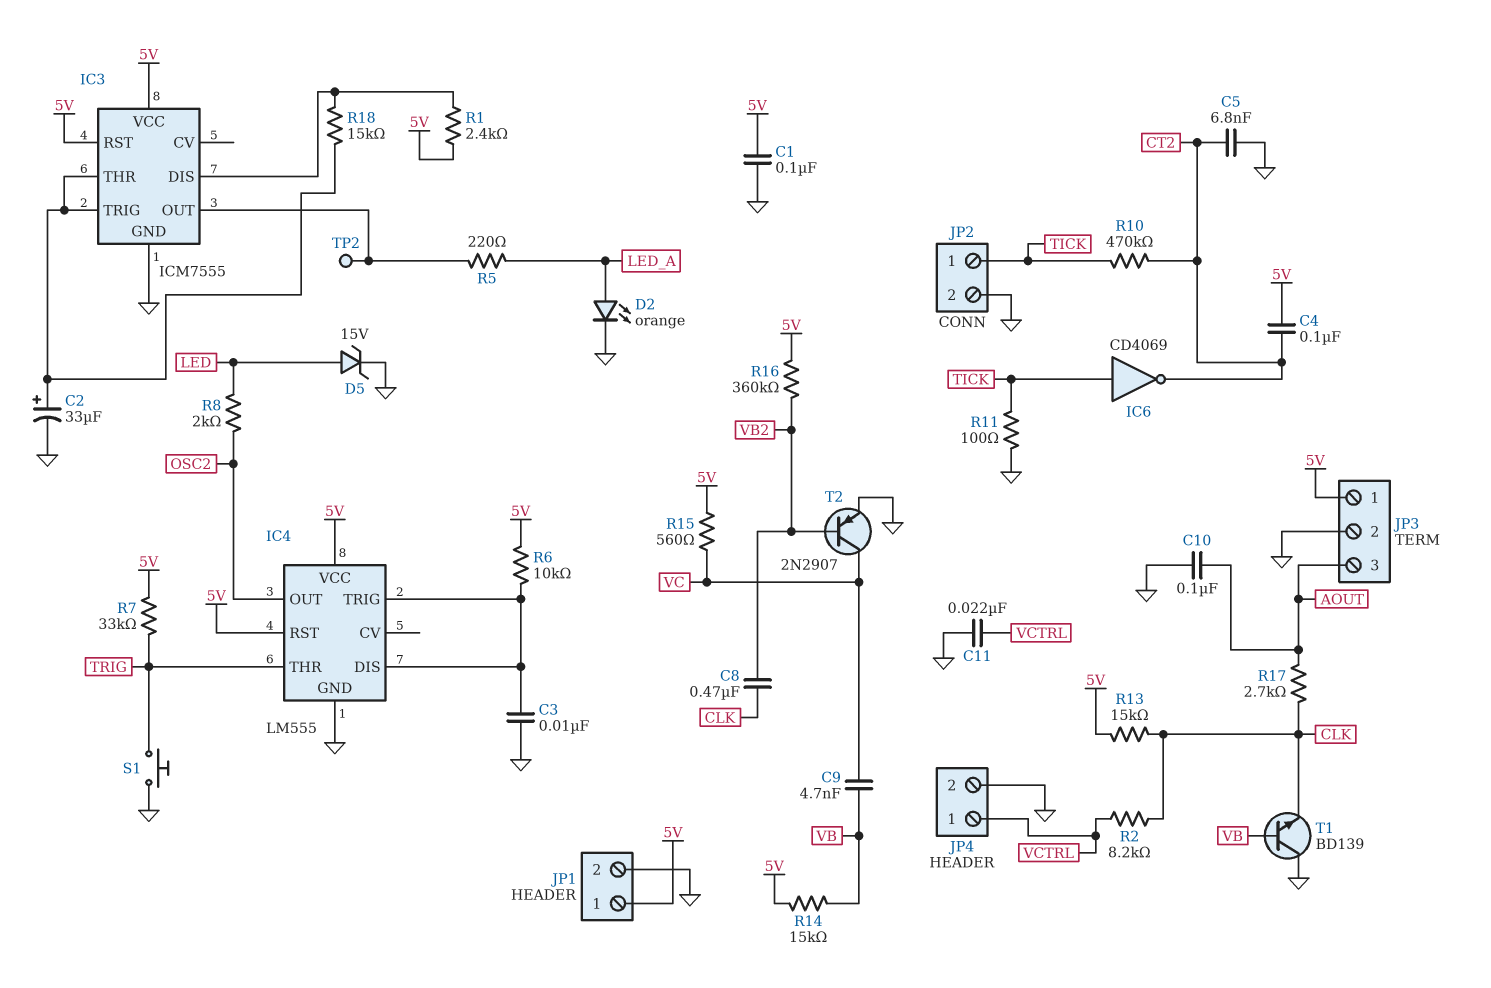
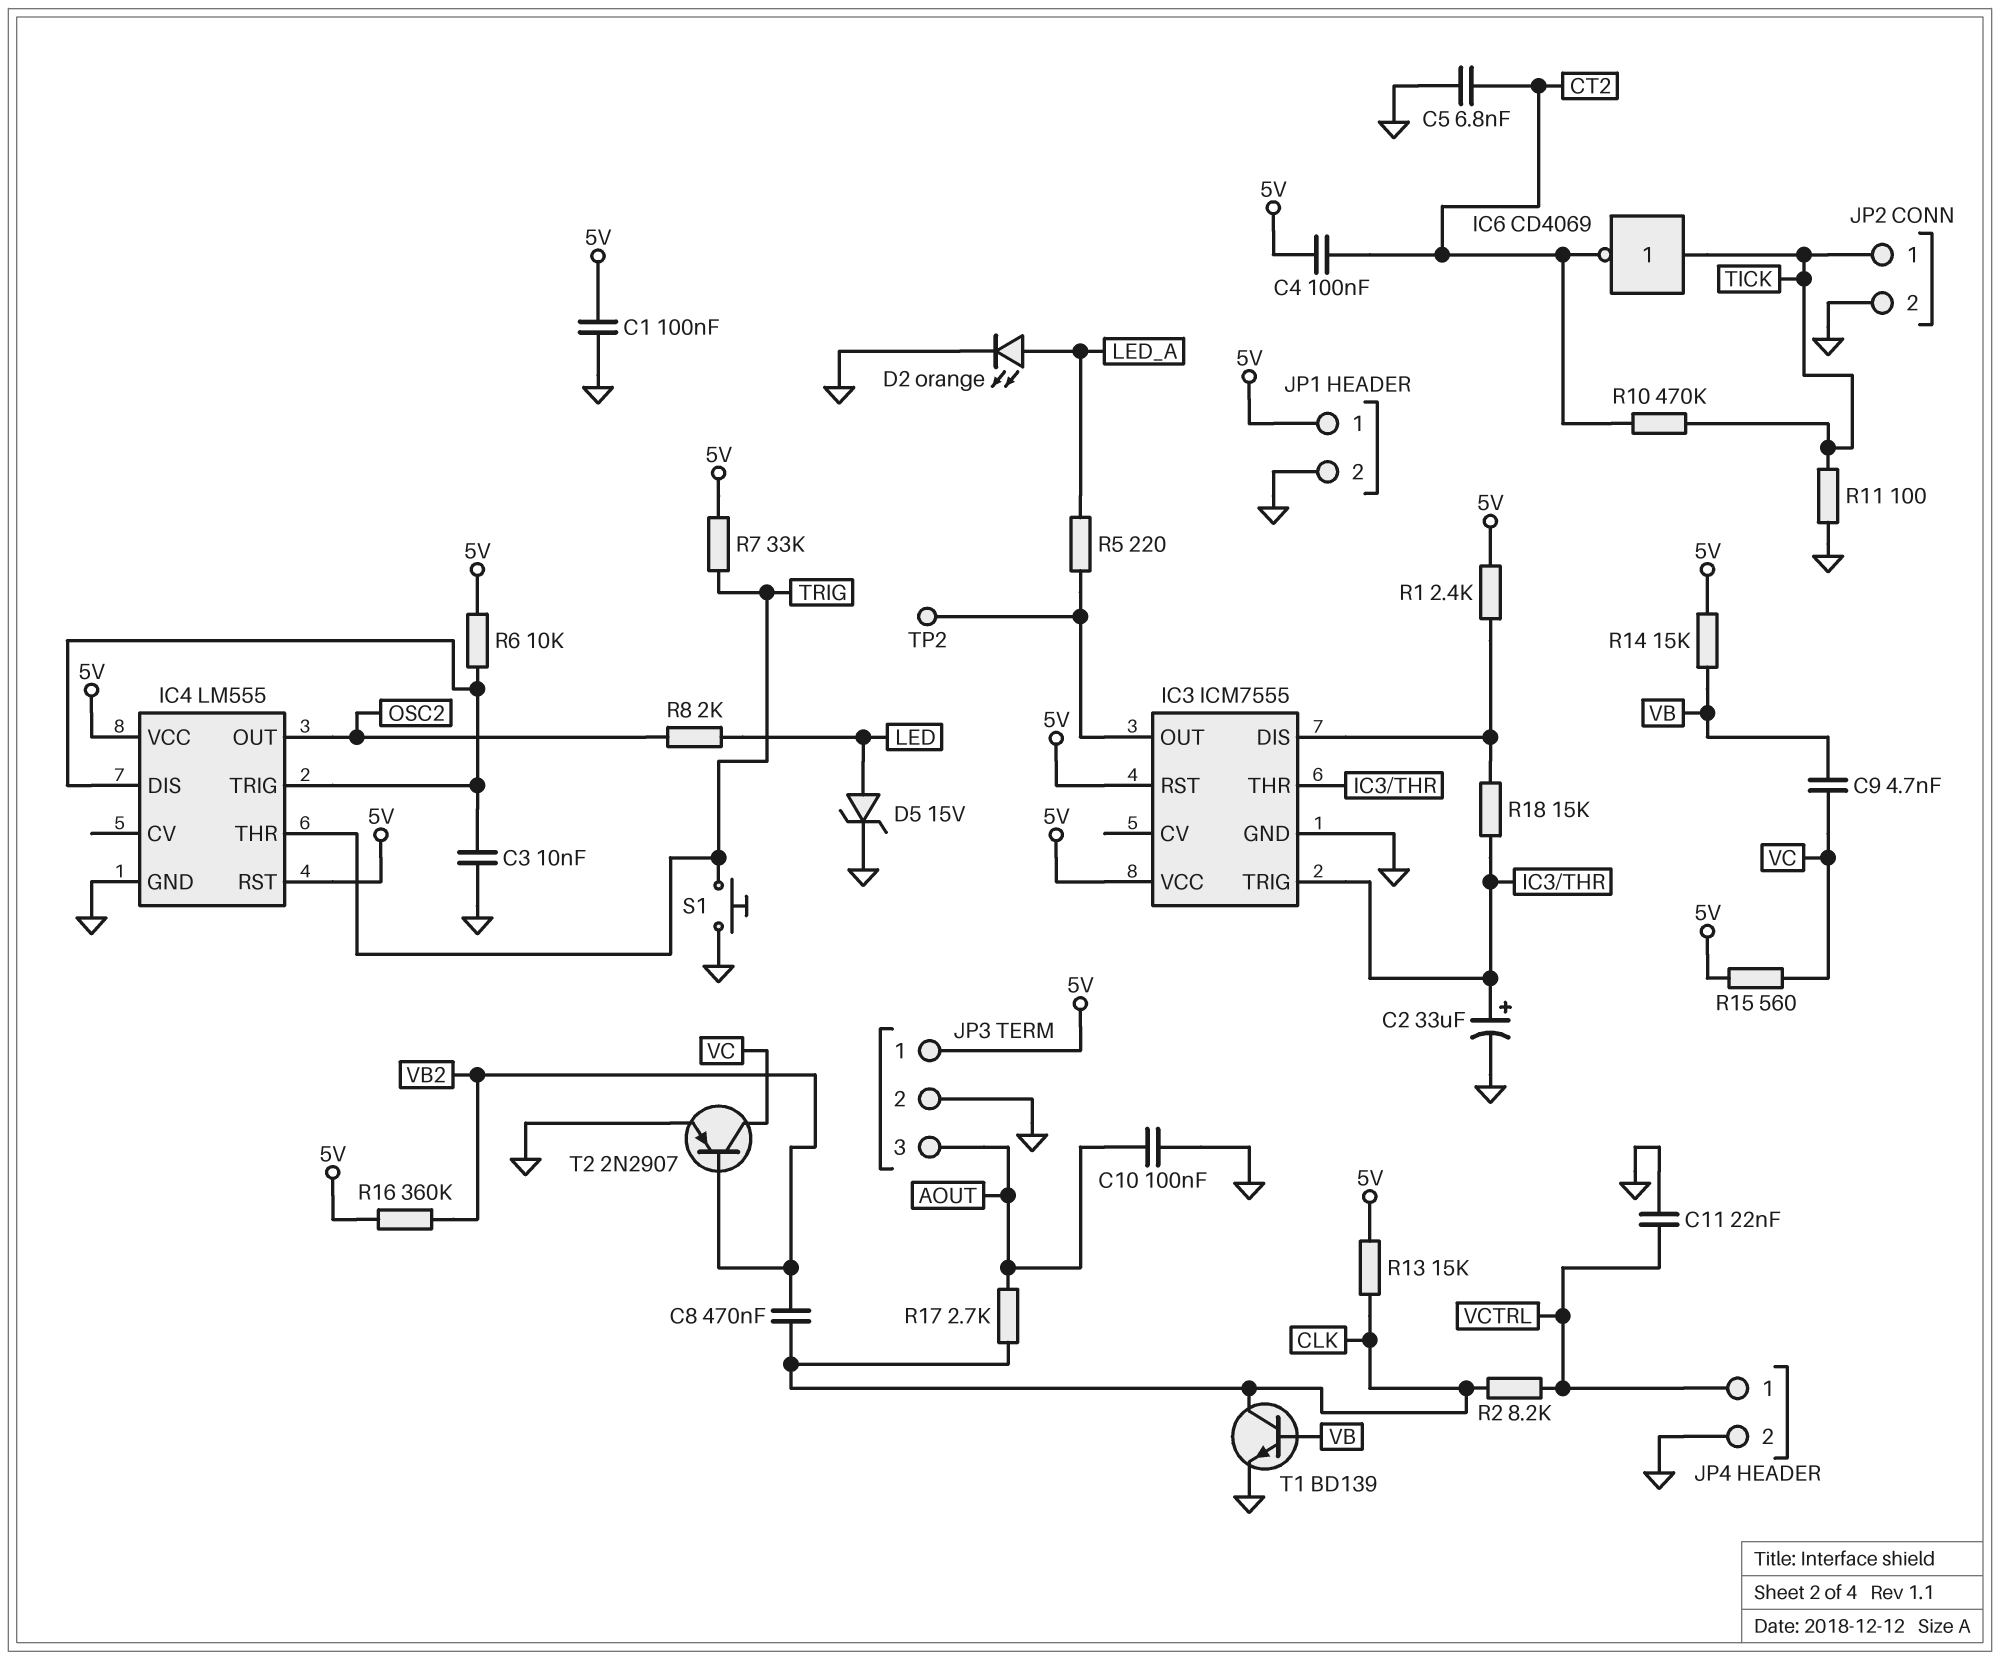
T1: NPN BD139 (B VB, C GND, E CLK) -> NPN BD139 (B VB, C CLK, E GND)

